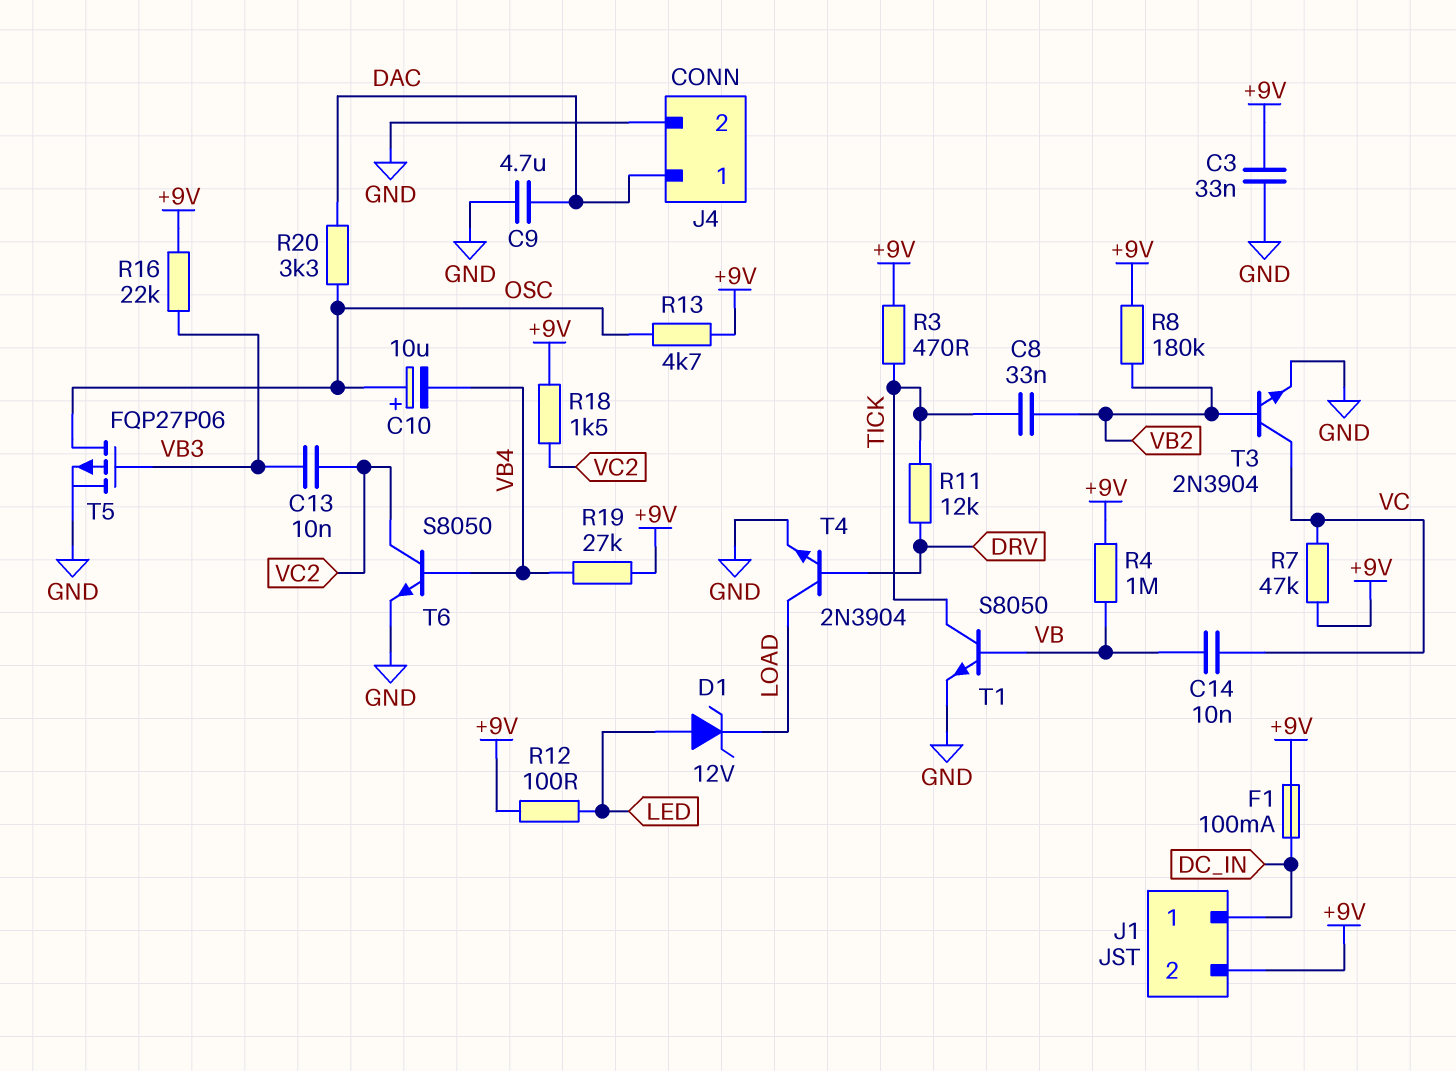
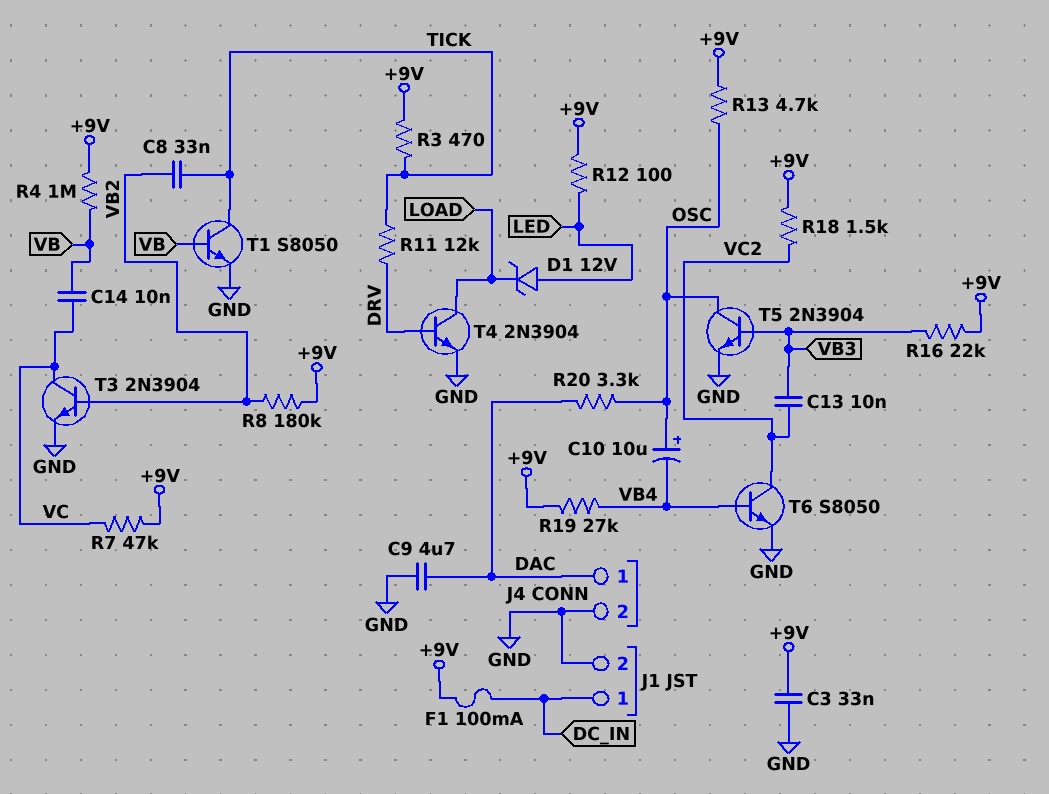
J1 pin 2: +9V -> GND
T5: PMOS FQP27P06 (G VB3, D OSC, S GND) -> NPN 2N3904 (B VB3, C OSC, E GND)

